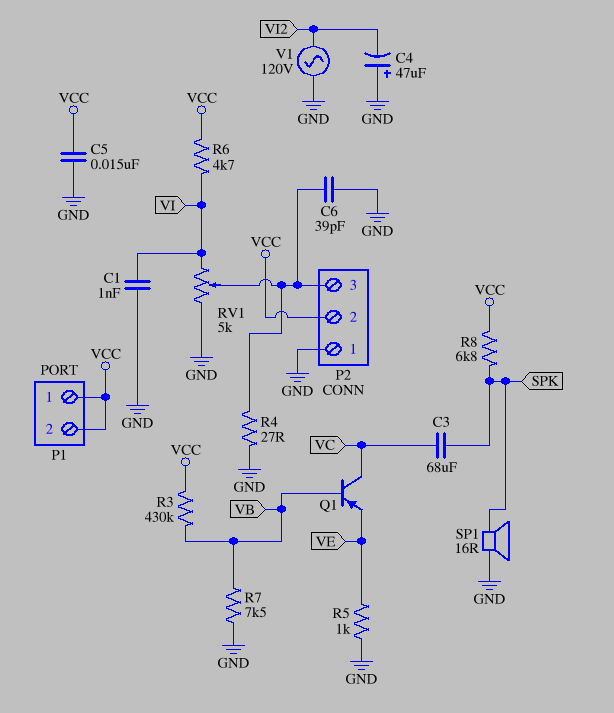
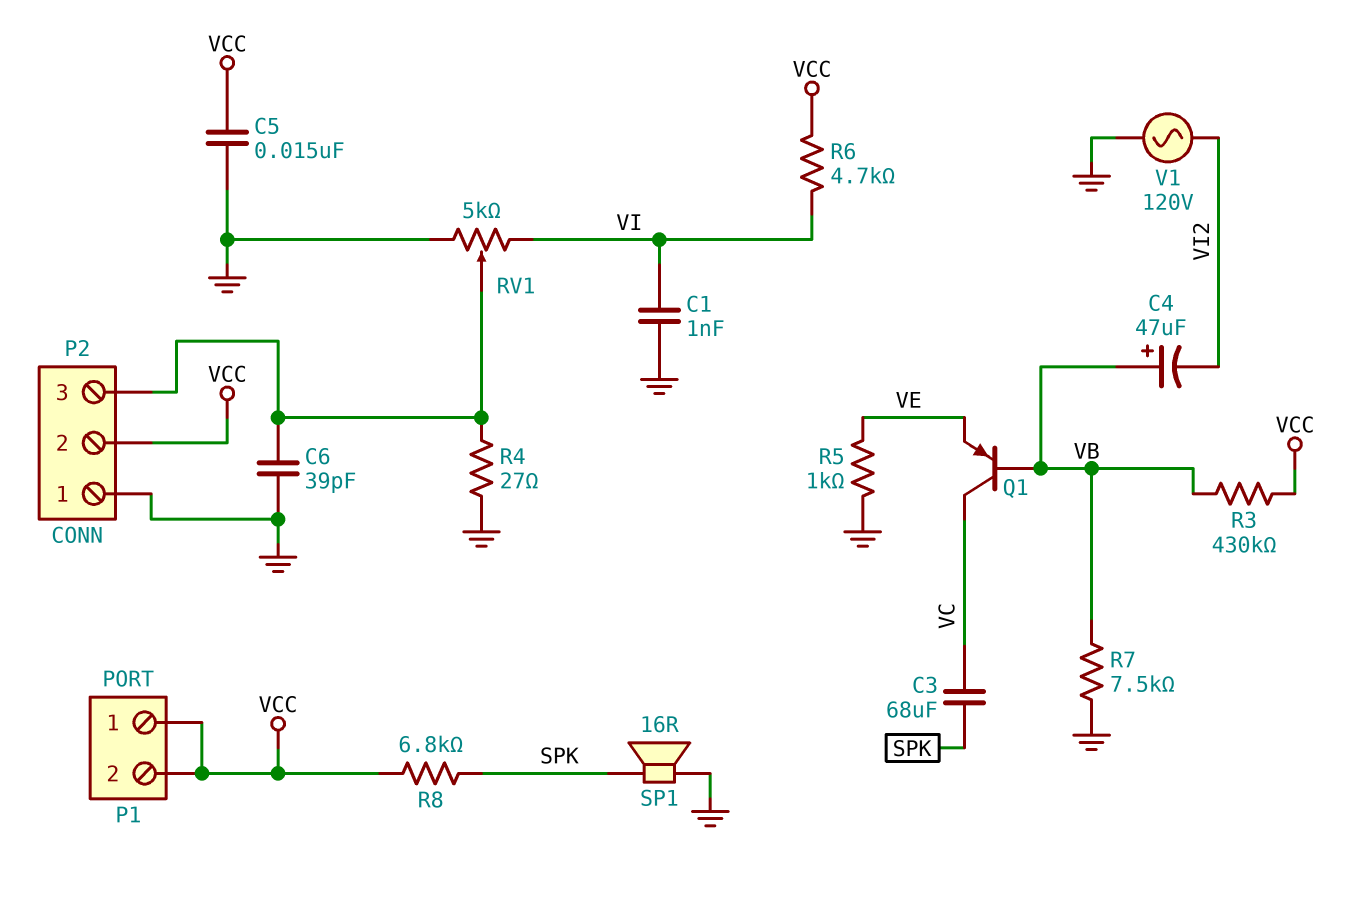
C4: 47uF (plus GND, minus VI2) -> 47uF (plus VB, minus VI2)

